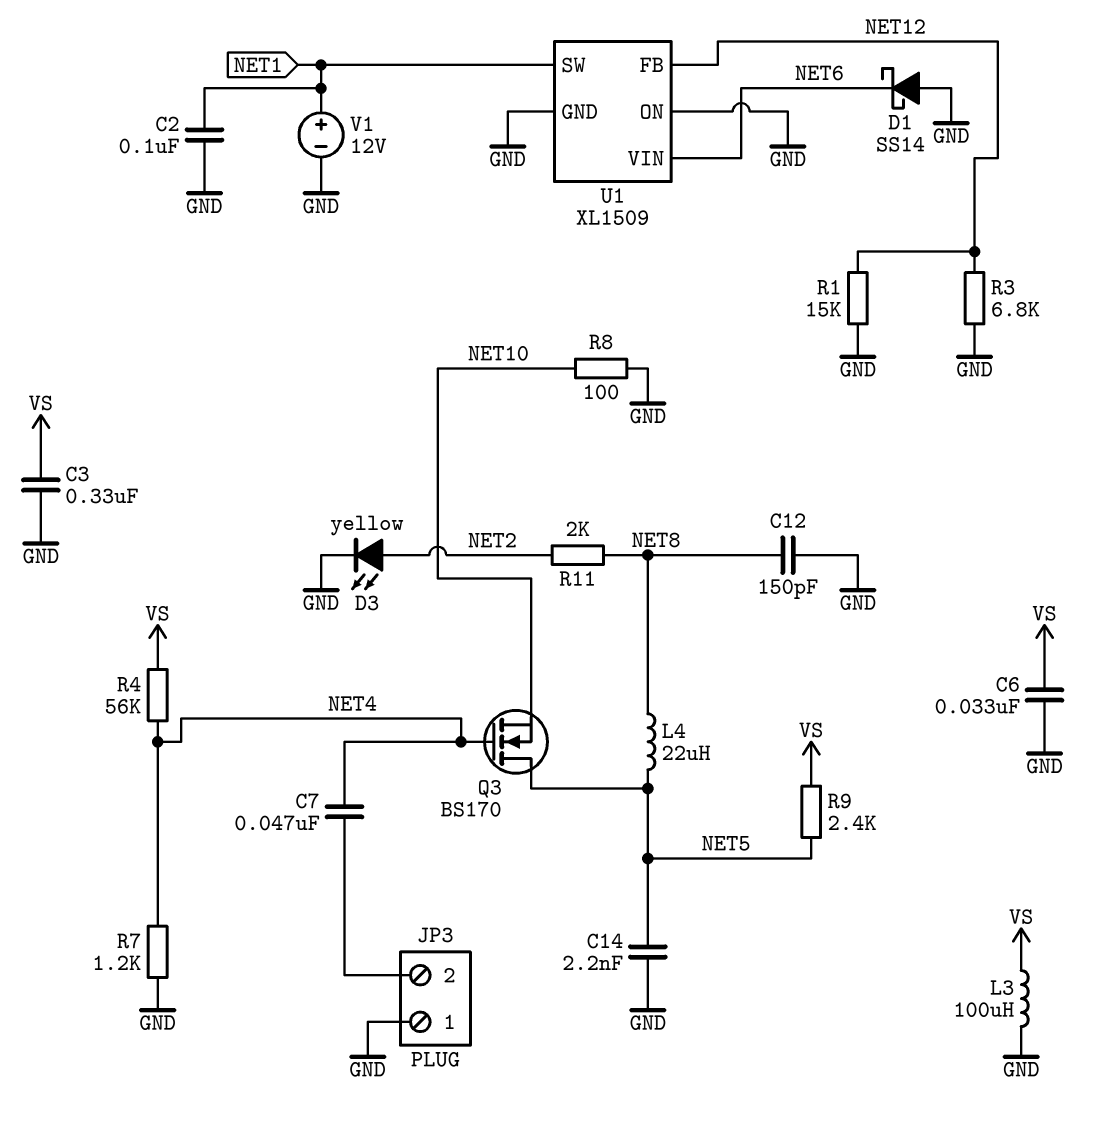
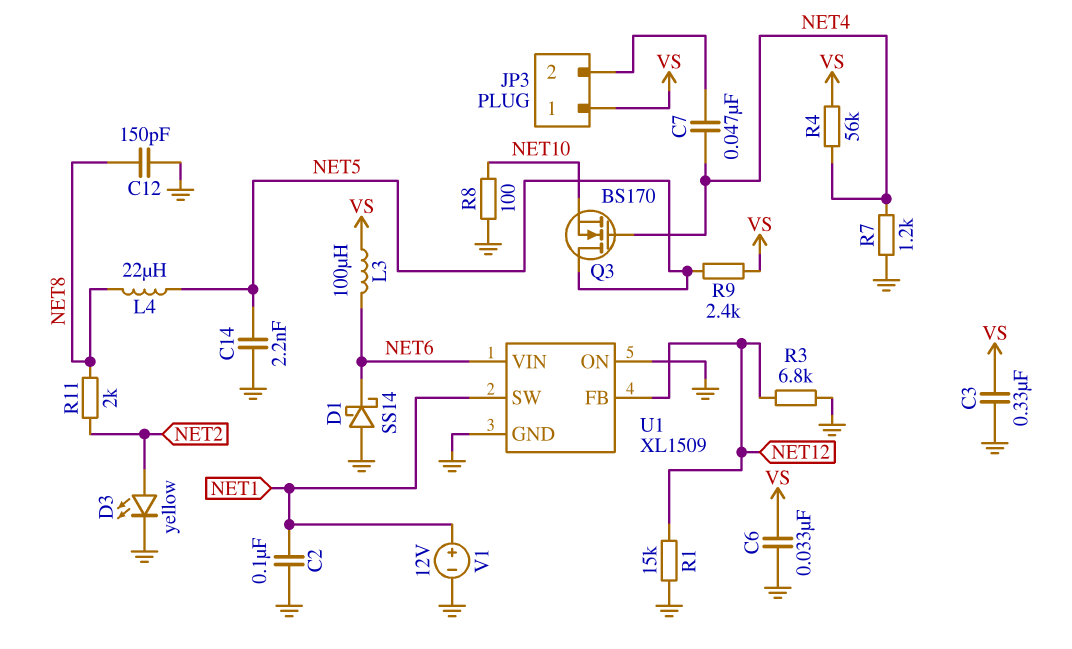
JP3 pin 1: GND -> VS
L3: 100uH (GND, VS) -> 100uH (NET6, VS)

